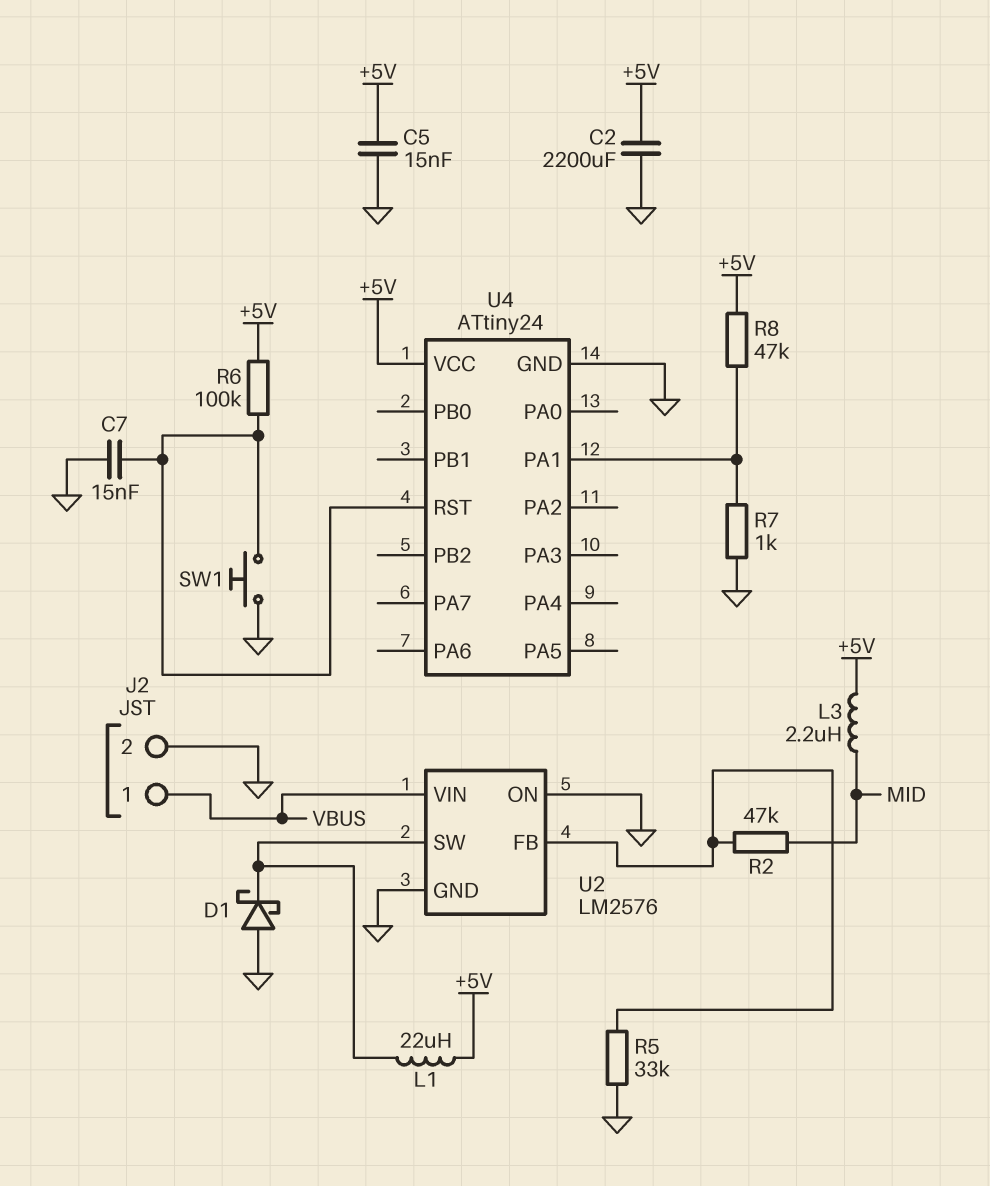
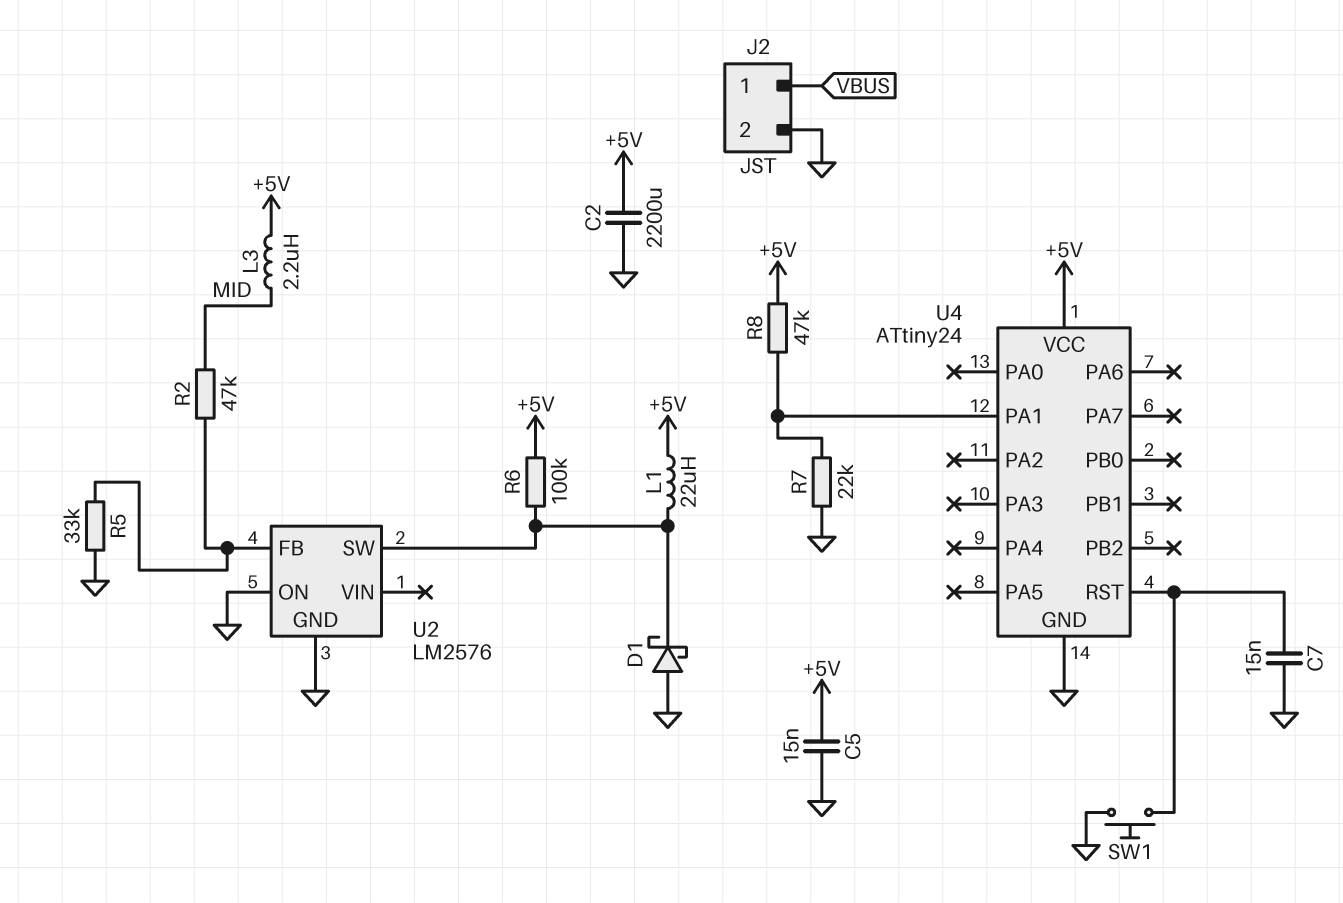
R6: 100k (+5V, U4/RST) -> 100k (+5V, U2/SW)
R7: 1k (GND, U4/PA1) -> 22k (GND, U4/PA1)
U2 pin VIN: VBUS -> none

